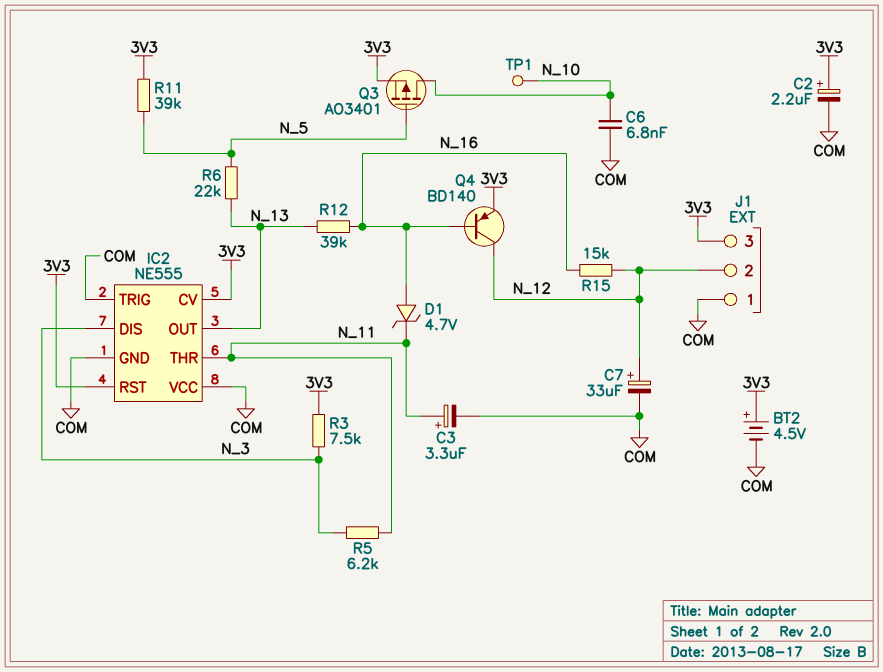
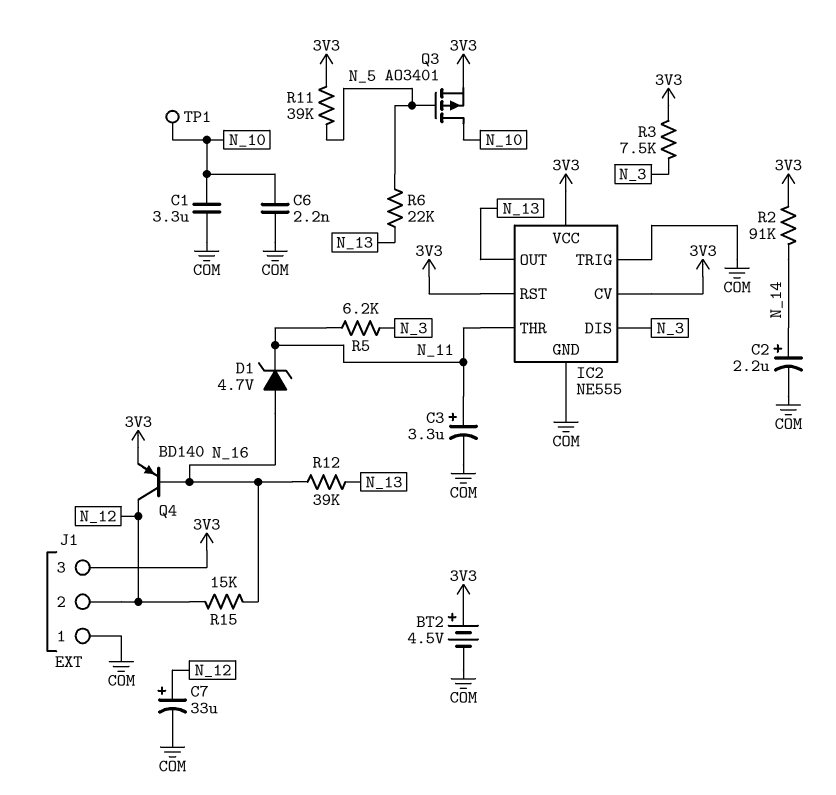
C1: none -> 3.3uF (COM, N_10)
C2: 2.2uF (plus 3V3, minus COM) -> 2.2uF (plus N_14, minus COM)
C6: 6.8nF (COM, N_10) -> 2.2nF (COM, N_10)
IC2 pin VCC: COM -> 3V3
R2: none -> 91k (3V3, N_14)

